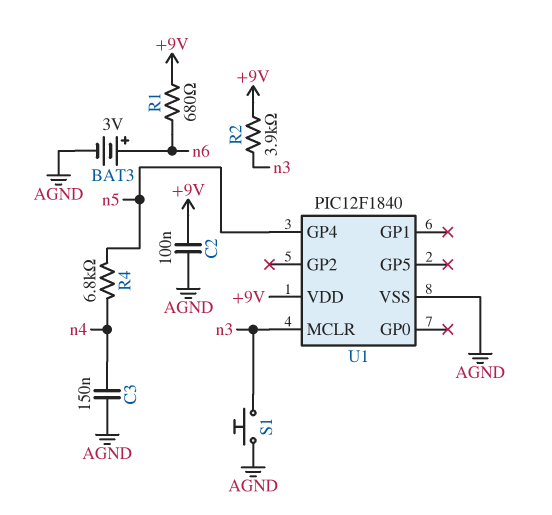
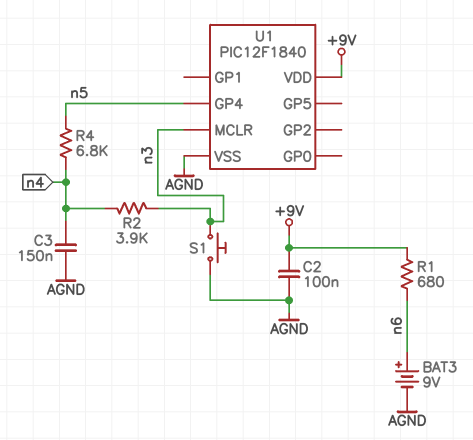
BAT3: 3V (plus n6, minus AGND) -> 9V (plus n6, minus AGND)
R2: 3.9k (+9V, n3) -> 3.9k (n3, n4)

